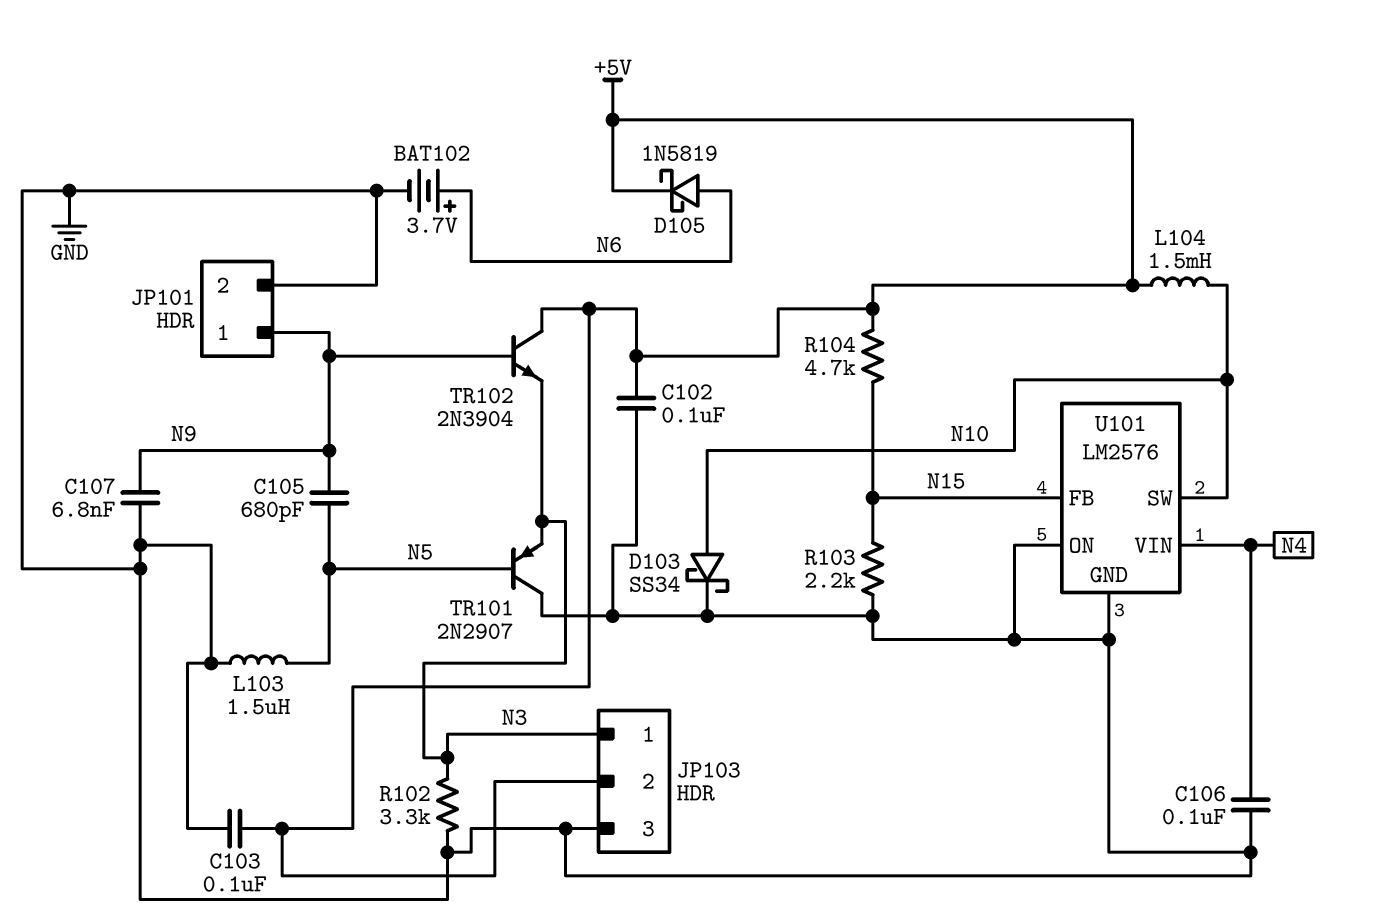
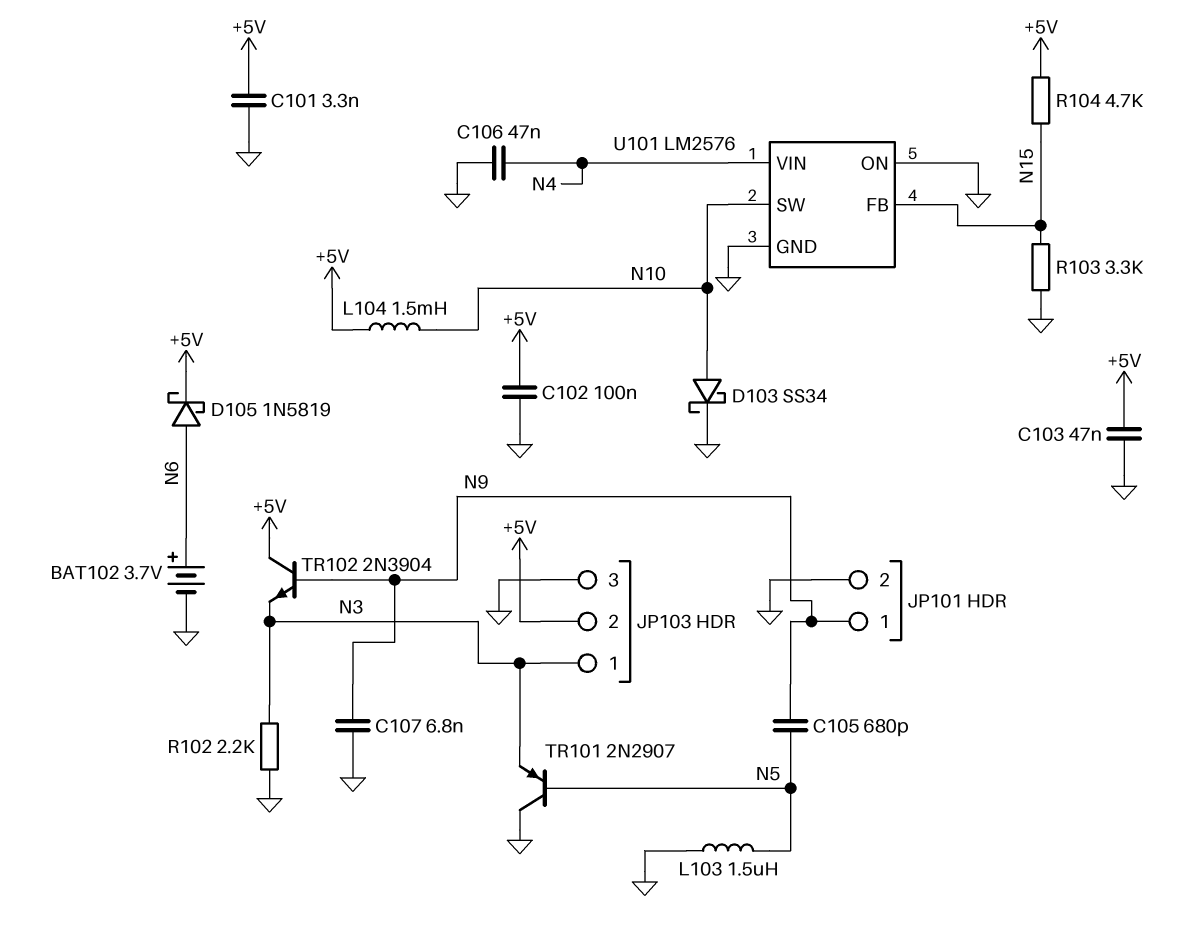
C101: none -> 3.3nF (+5V, GND)
C103: 100nF (+5V, GND) -> 47nF (+5V, GND)
C106: 100nF (GND, N4) -> 47nF (GND, N4)
R102: 3.3k (GND, N3) -> 2.2k (GND, N3)
R103: 2.2k (GND, N15) -> 3.3k (GND, N15)

